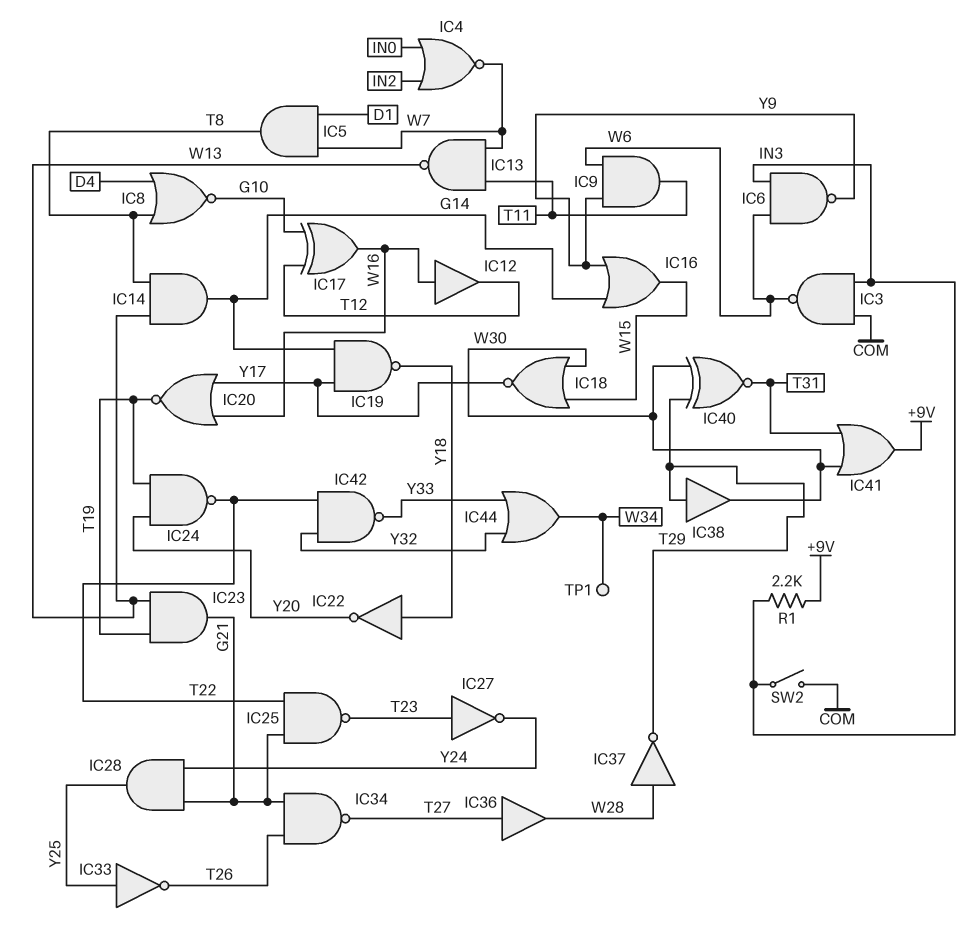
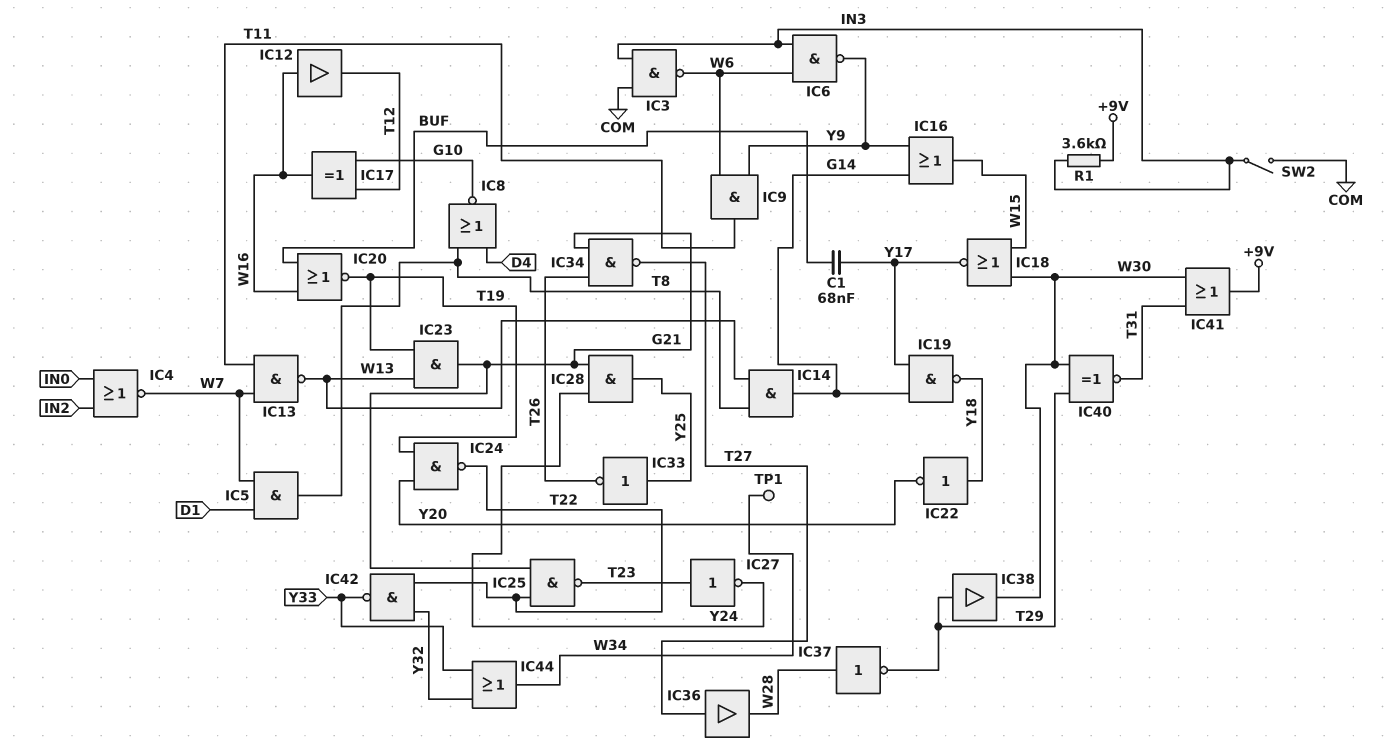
C1: none -> 68nF (BUF, Y17)
IC20: NOR (in W16, in Y17, out T19) -> NOR (in BUF, in W16, out T19)
R1: 2.2k (+9V, IN3) -> 3.6k (+9V, IN3)

